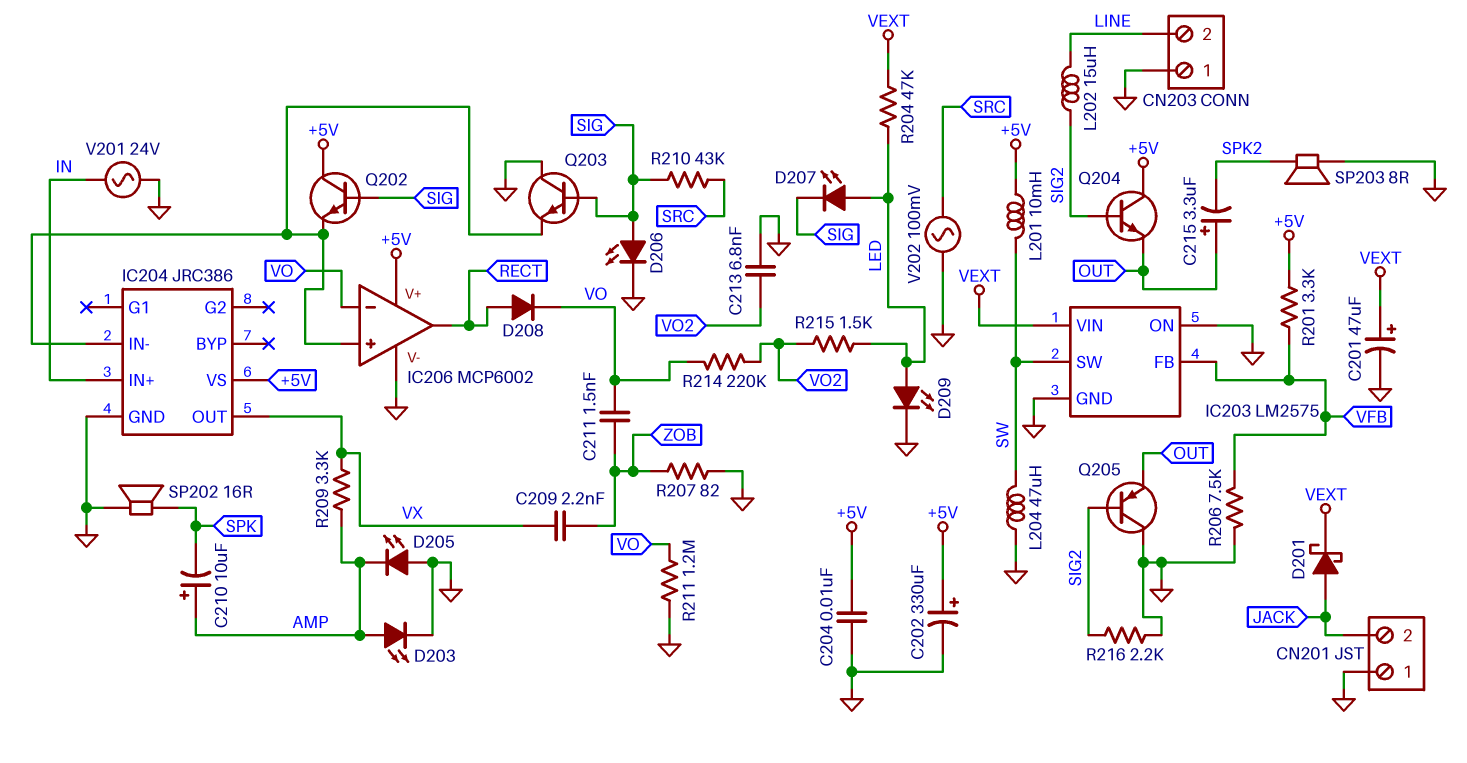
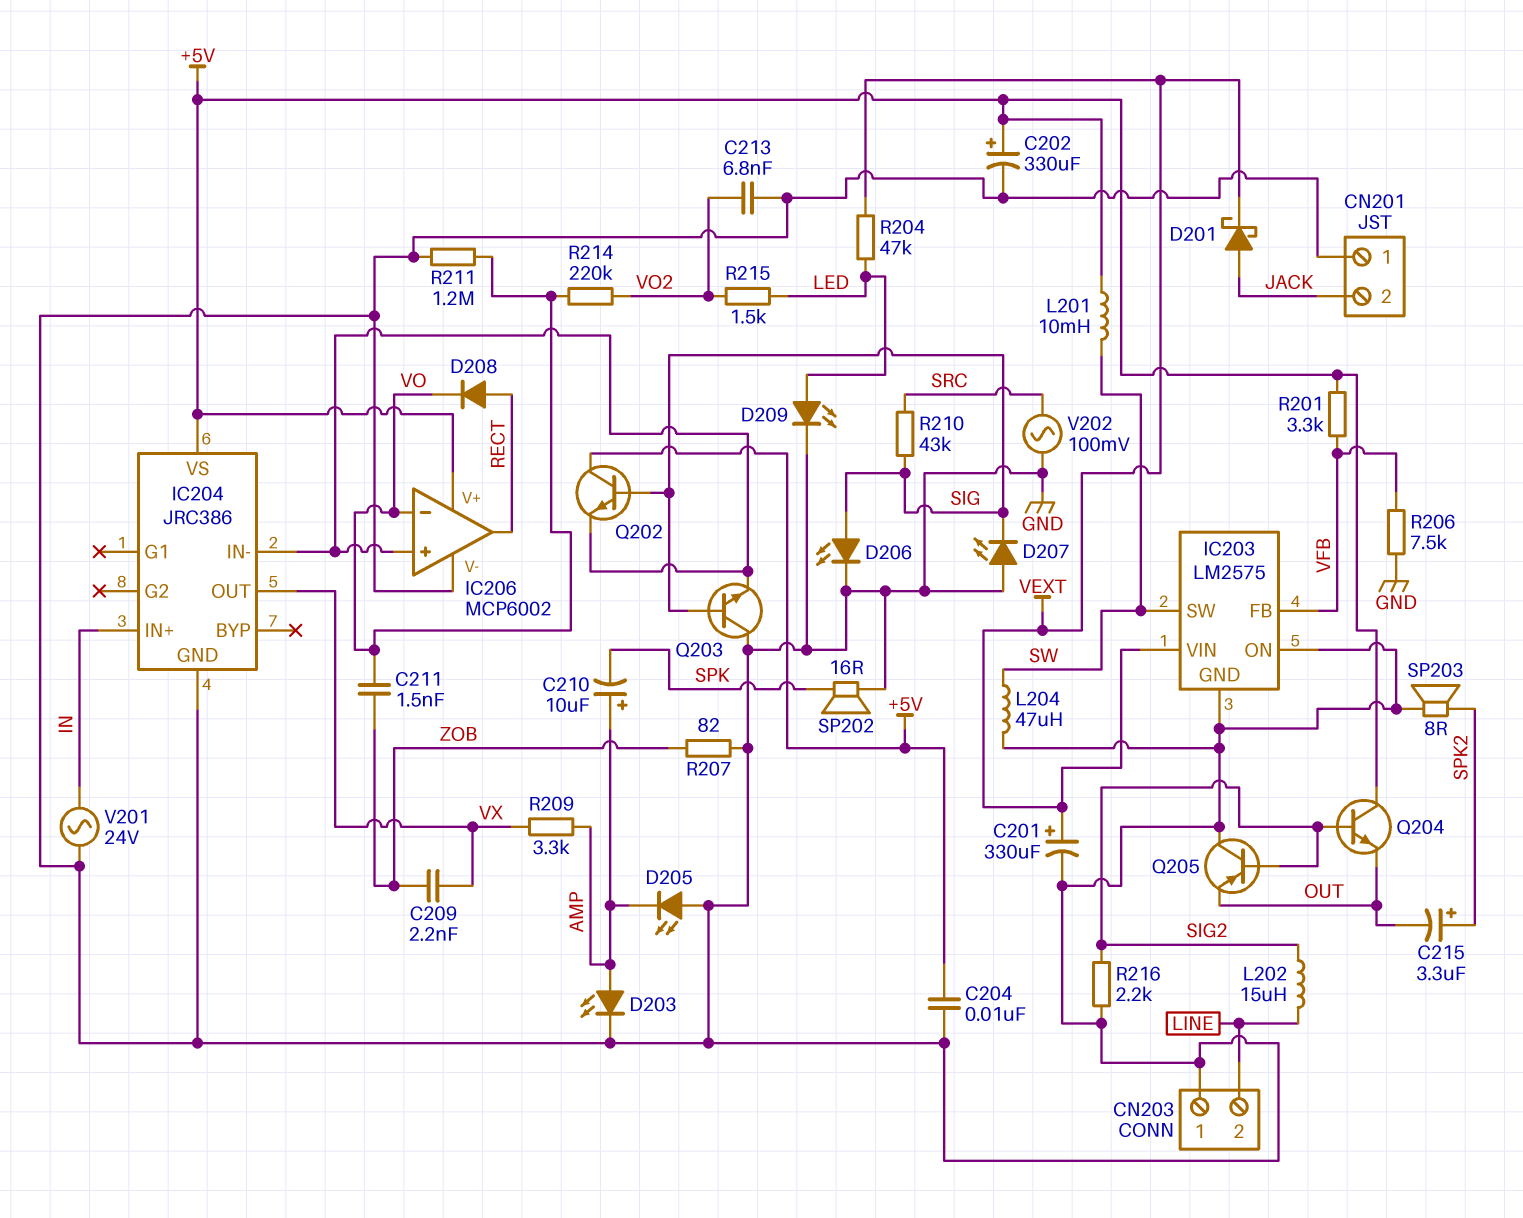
C201: 47uF (plus VEXT, minus GND) -> 330uF (plus VEXT, minus GND)
C215: 3.3uF (plus OUT, minus SPK2) -> 3.3uF (plus SPK2, minus OUT)
D207: LED (A LED, K SIG) -> LED (A GND, K SIG)

